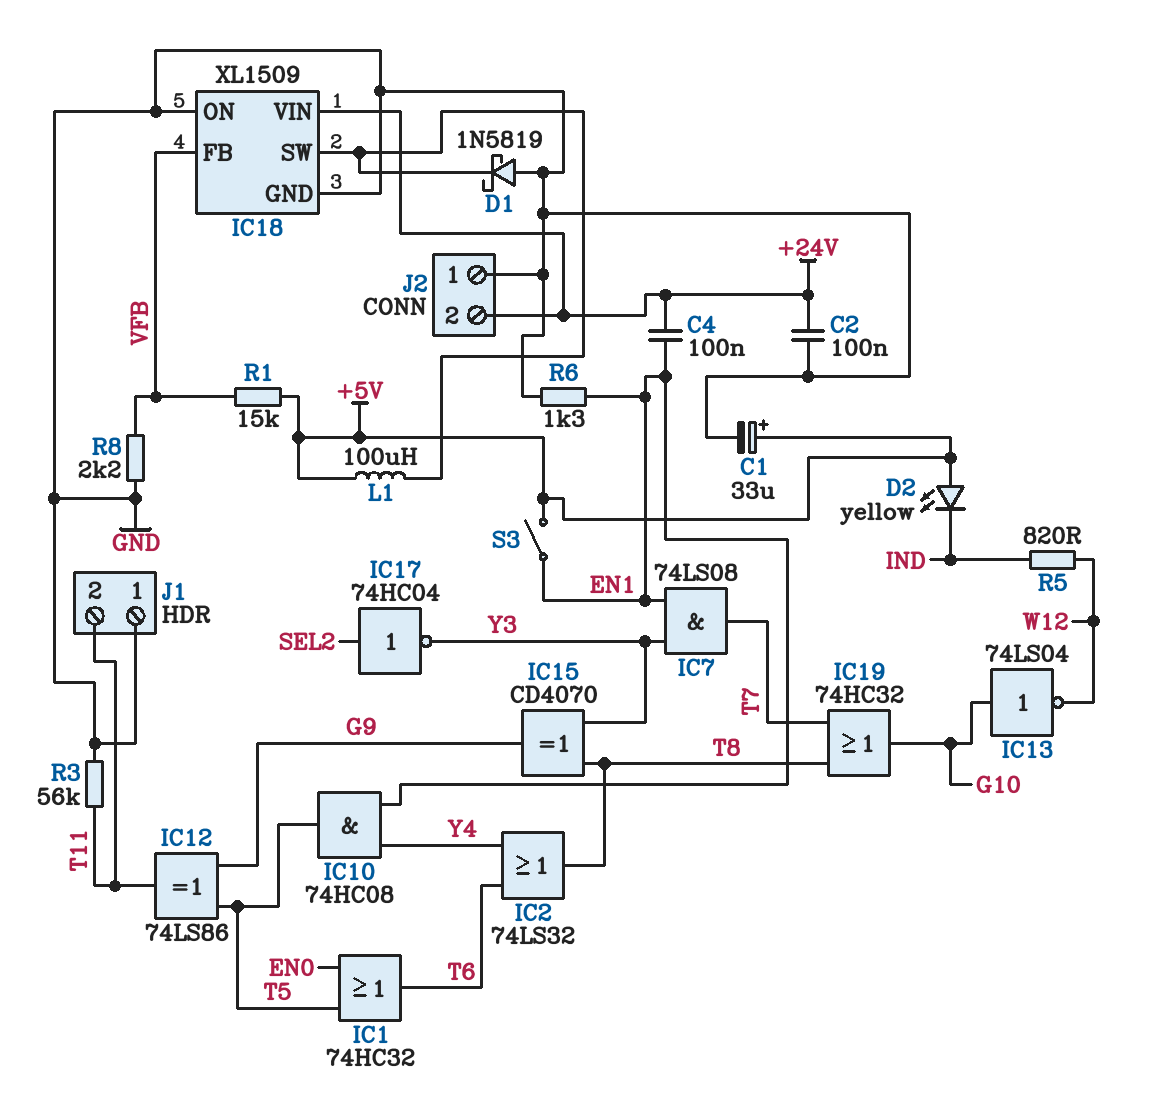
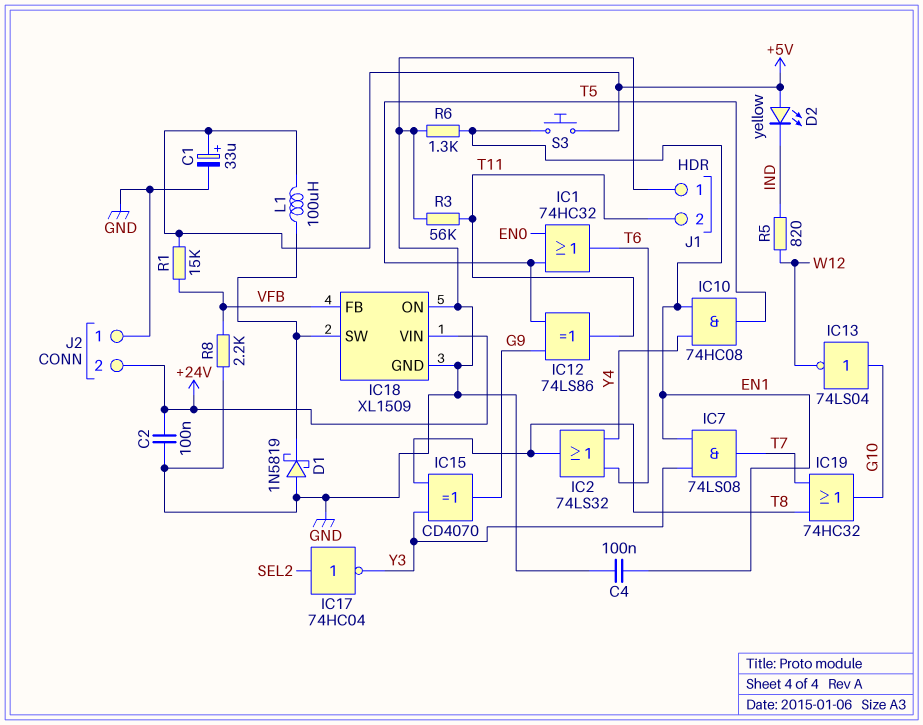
C4: 100nF (+24V, EN1) -> 100nF (EN1, GND)
S3: switch (+5V, EN1) -> button (+5V, EN1)

